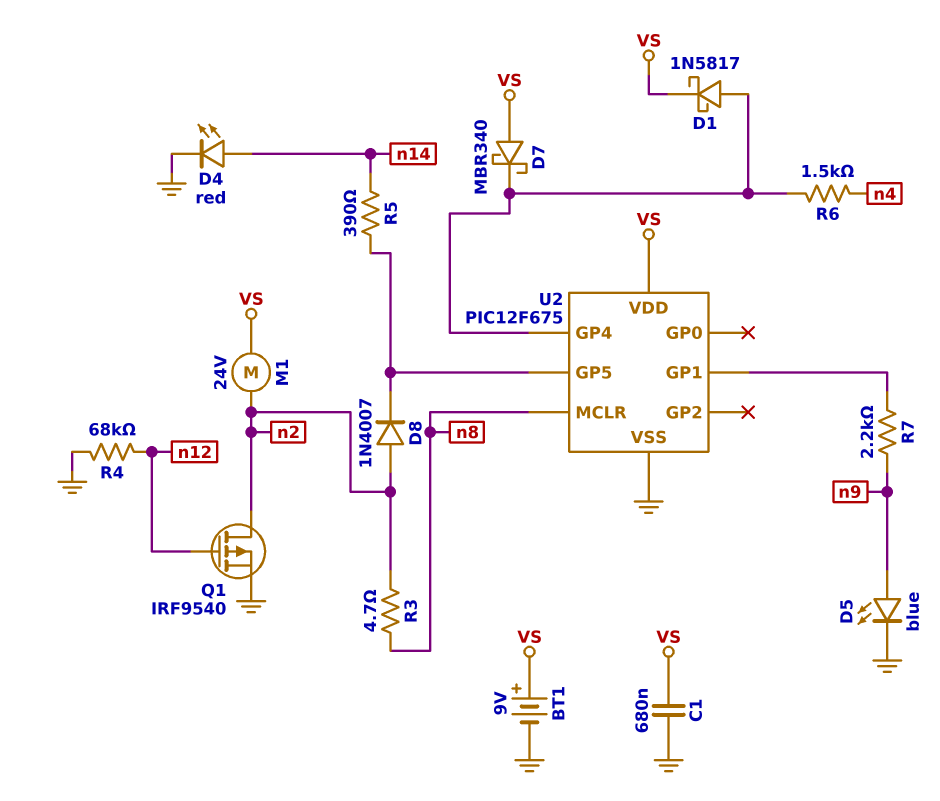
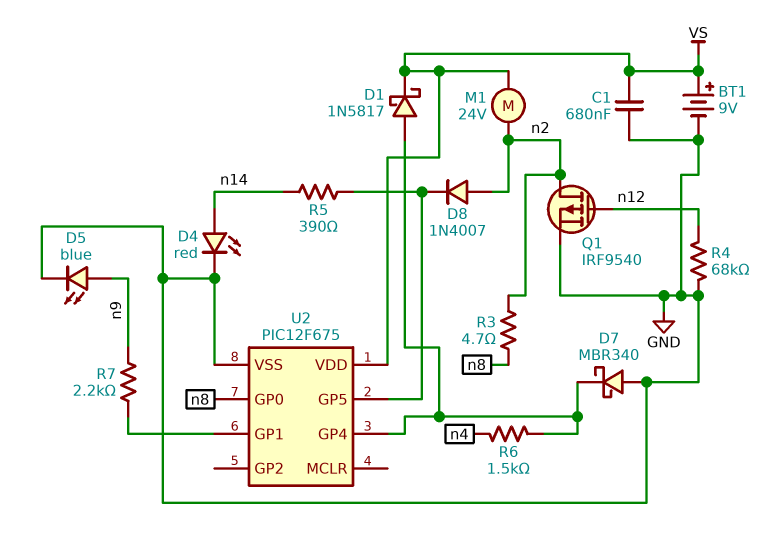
D7: schottky MBR340 (A VS, K U2/GP4) -> schottky MBR340 (A GND, K U2/GP4)
U2 pin GP0: none -> n8
U2 pin MCLR: n8 -> none

